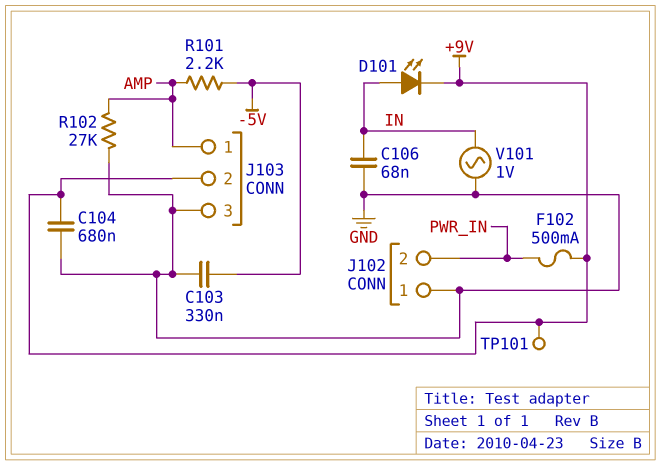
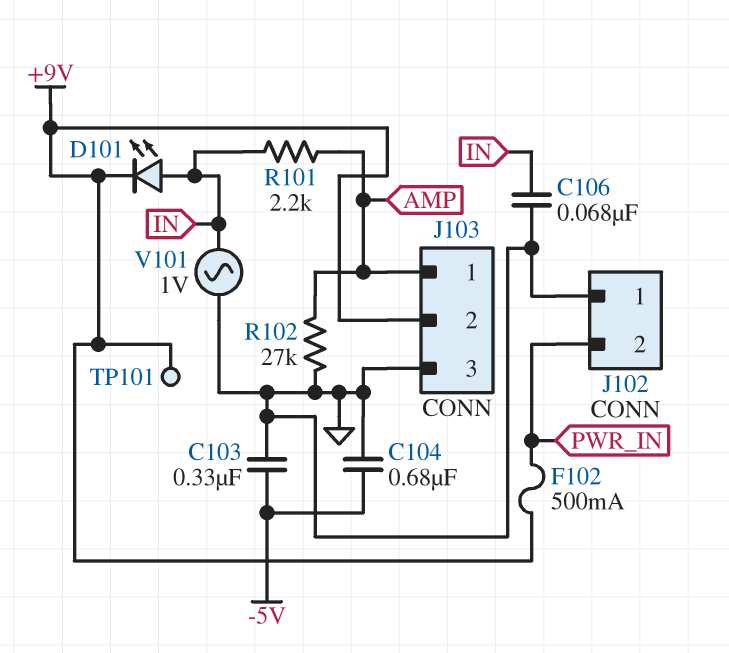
C104: 680nF (+9V, GND) -> 680nF (-5V, GND)
R101: 2.2k (-5V, AMP) -> 2.2k (AMP, IN)

